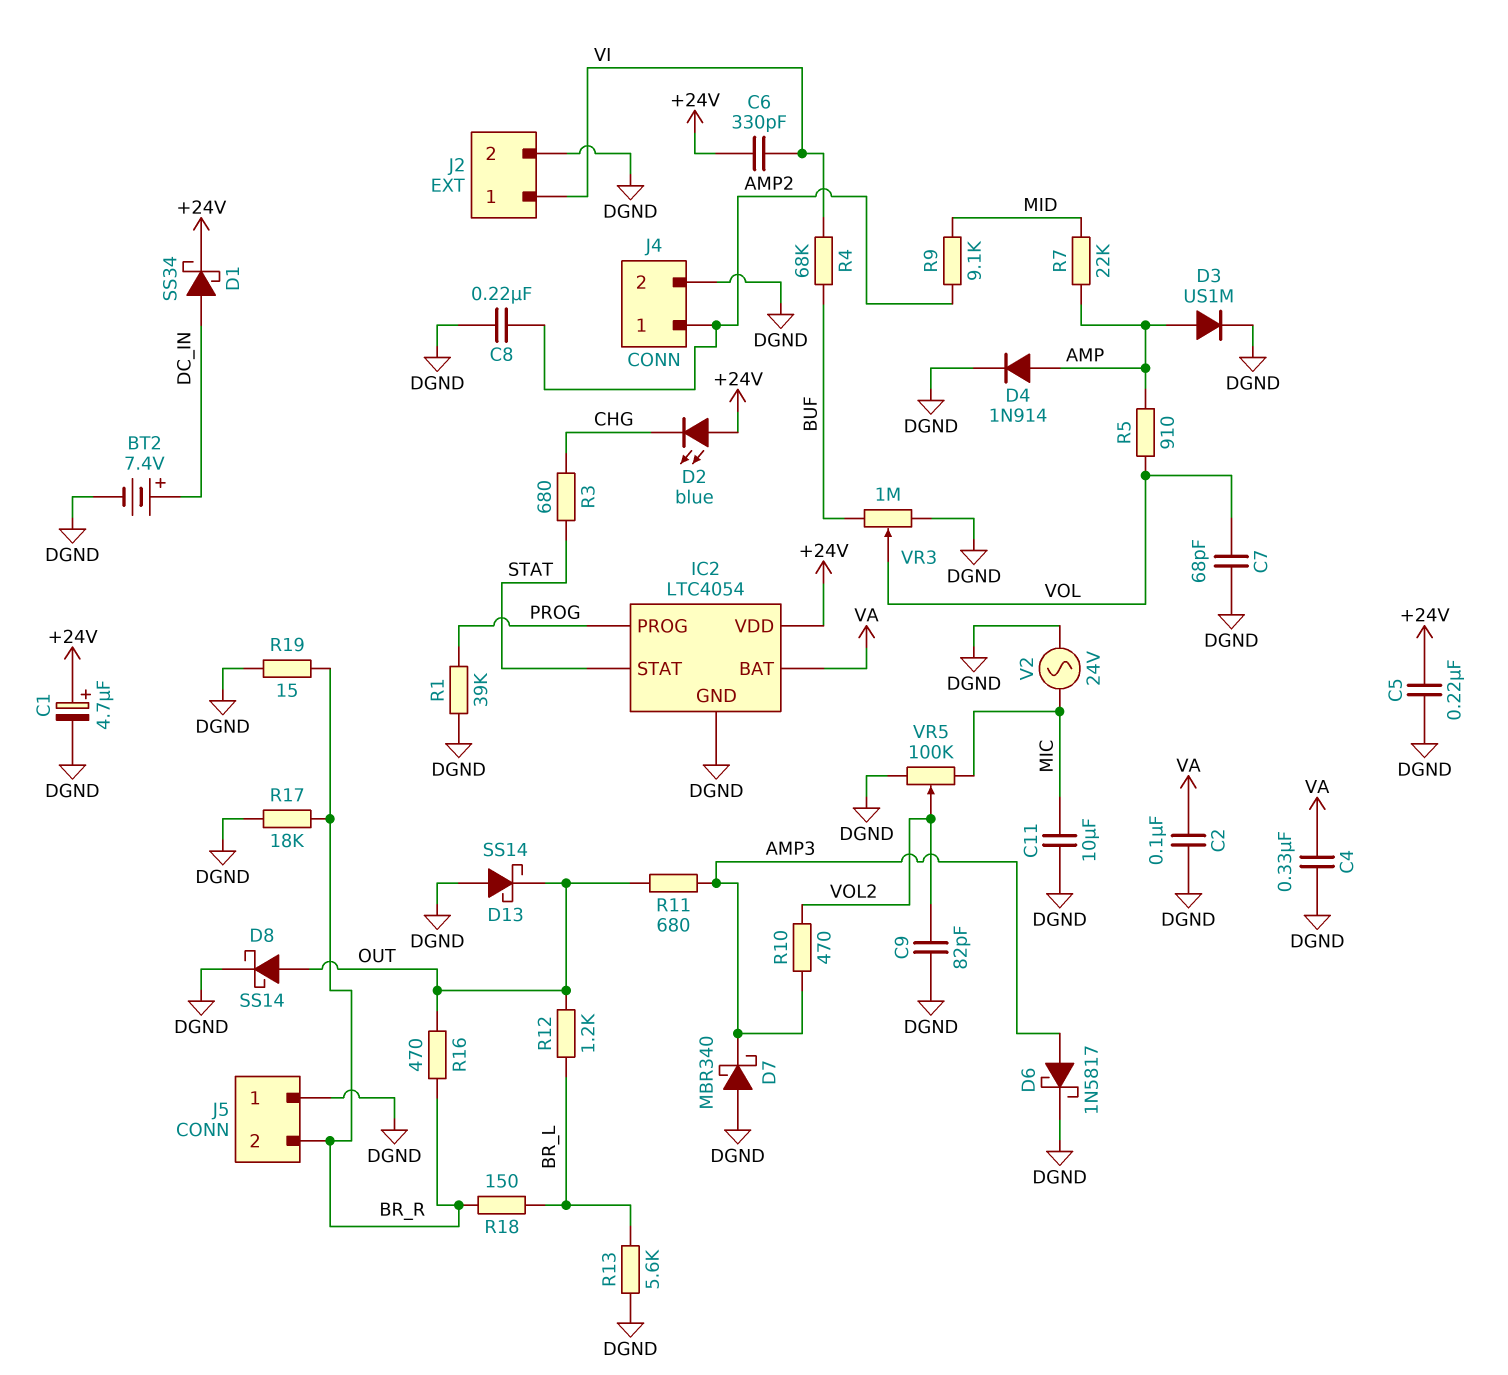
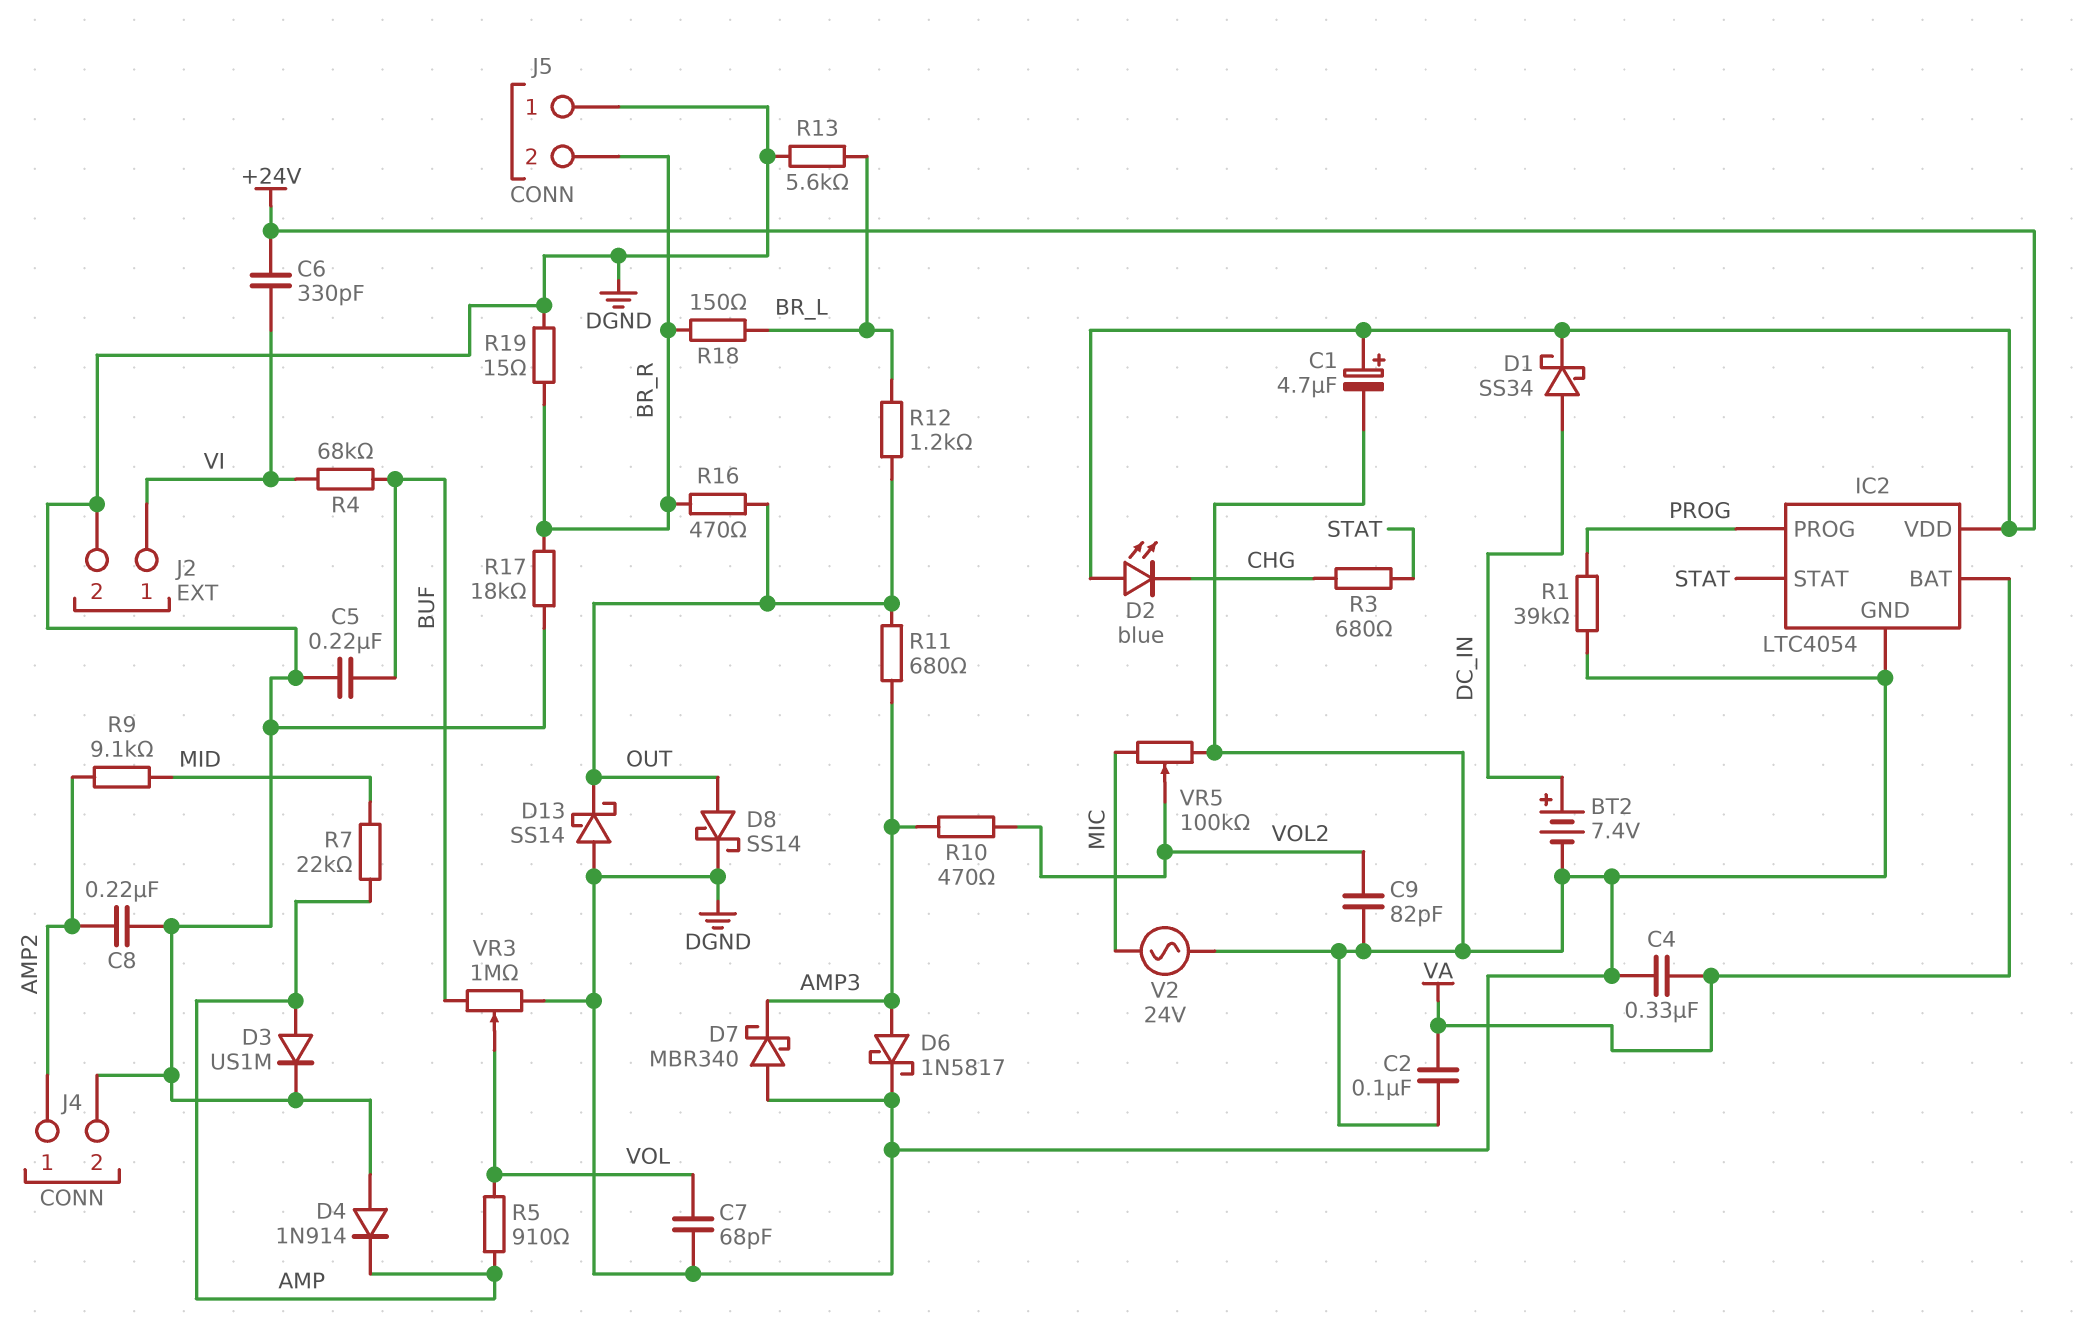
C5: 220nF (+24V, DGND) -> 220nF (BUF, DGND)
C11: 10uF (DGND, MIC) -> none
D4: diode 1N914 (A AMP, K DGND) -> diode 1N914 (A DGND, K AMP)

